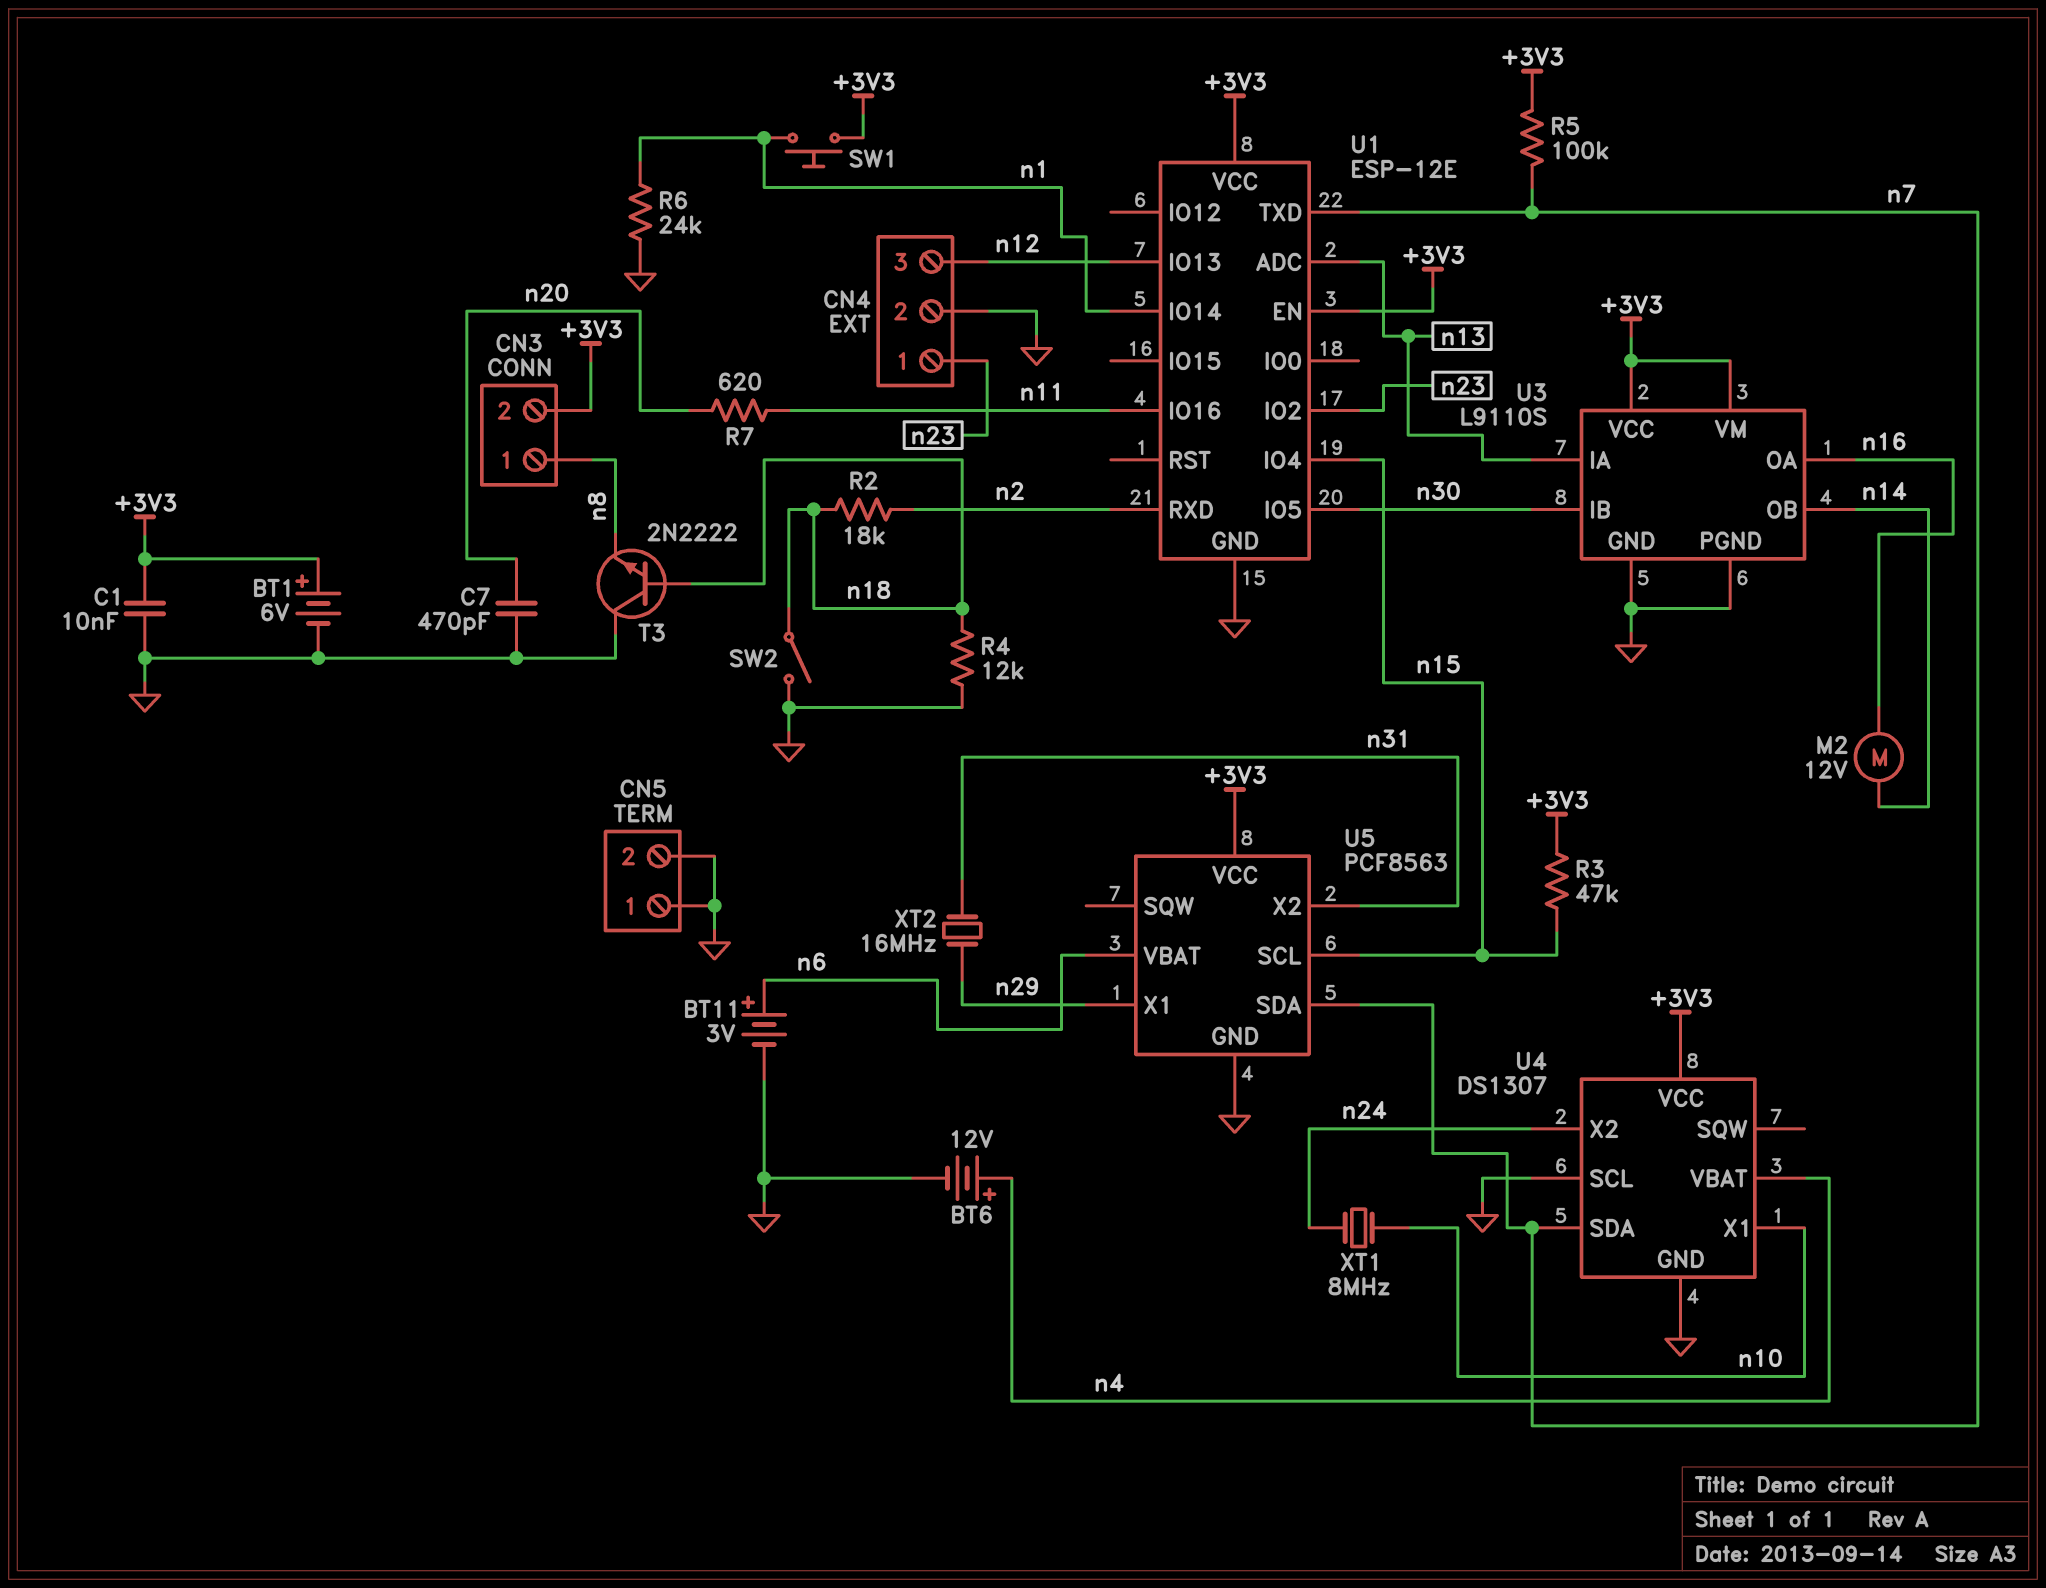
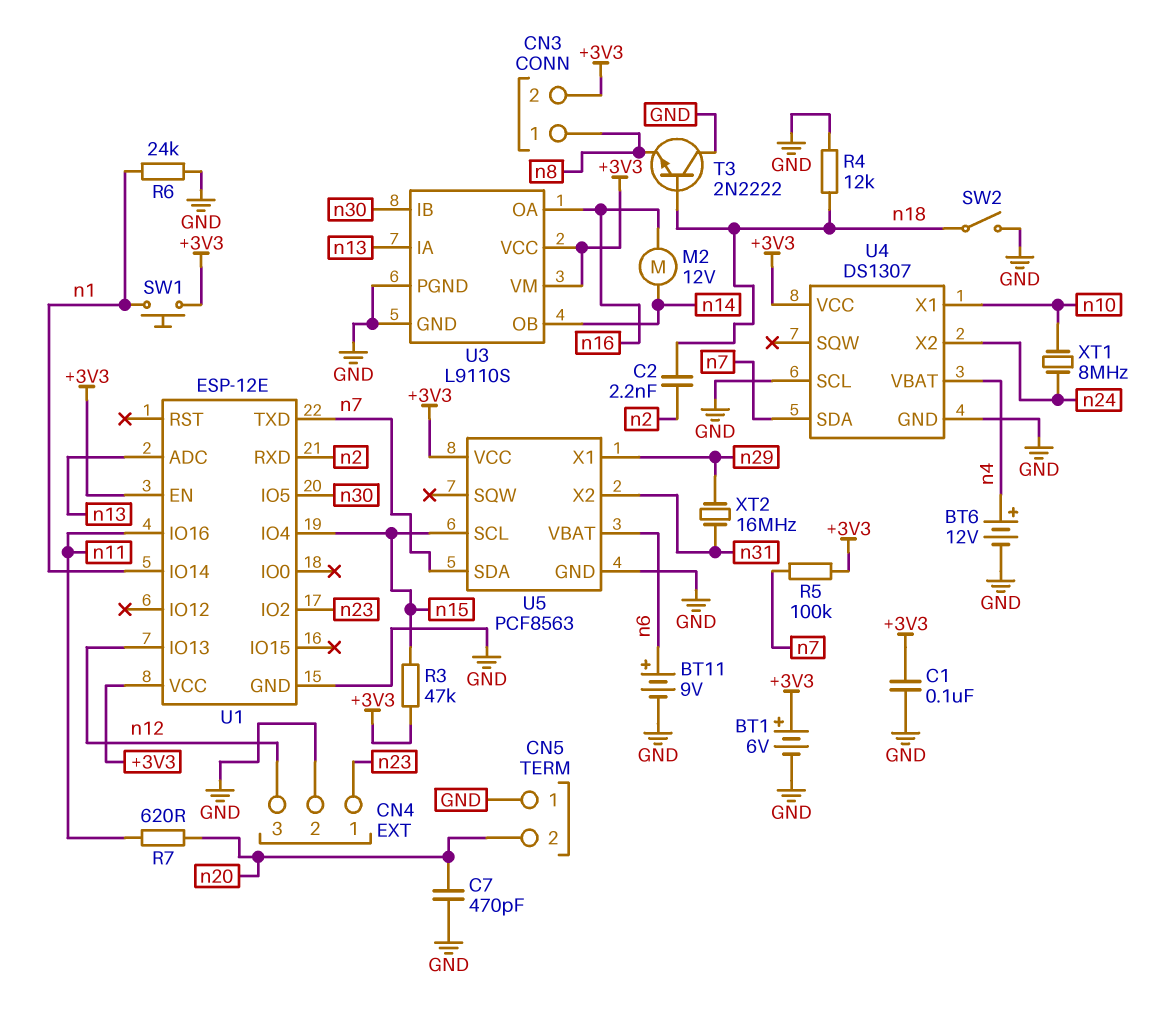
BT11: 3V (plus n6, minus GND) -> 9V (plus n6, minus GND)
C1: 10nF (+3V3, GND) -> 100nF (+3V3, GND)
C2: none -> 2.2nF (n2, n18)
CN5 pin 2: GND -> n20
R2: 18k (n2, n18) -> none

